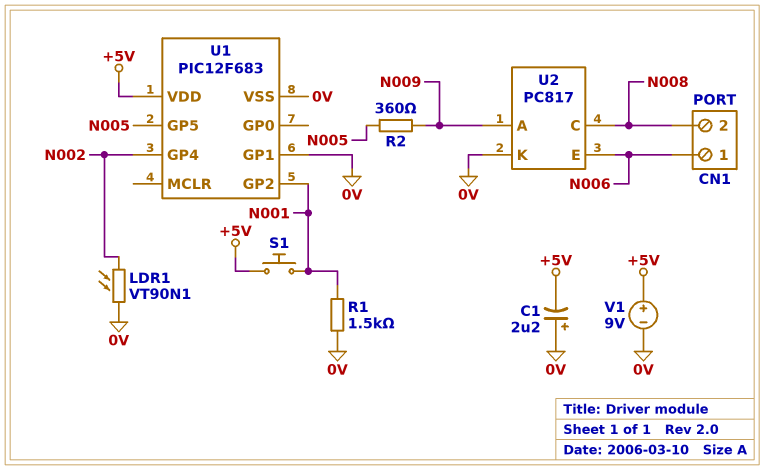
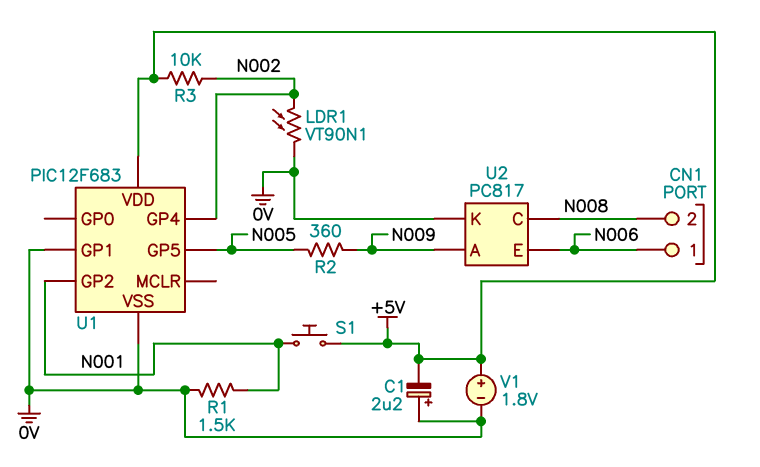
R3: none -> 10k (+5V, N002)
V1: 9V (plus +5V, minus 0V) -> 1.8V (plus +5V, minus 0V)

